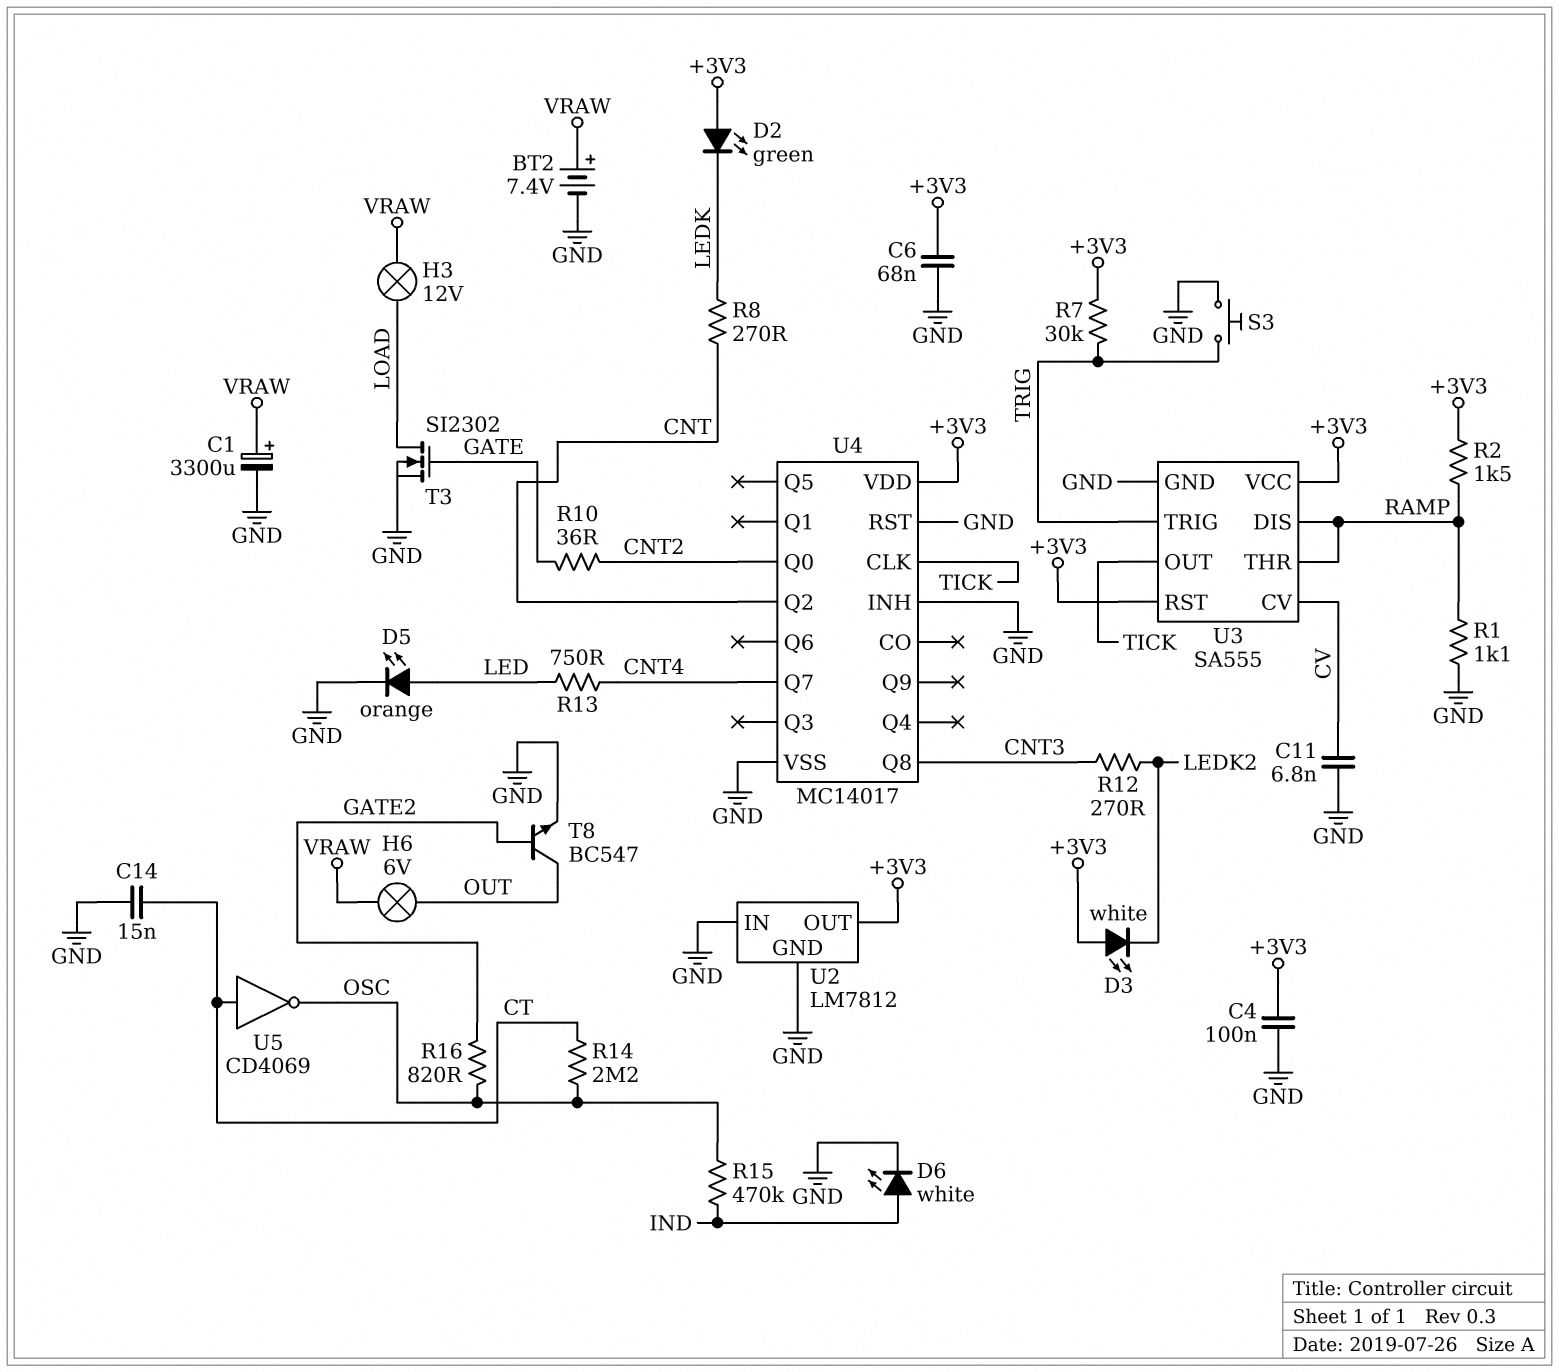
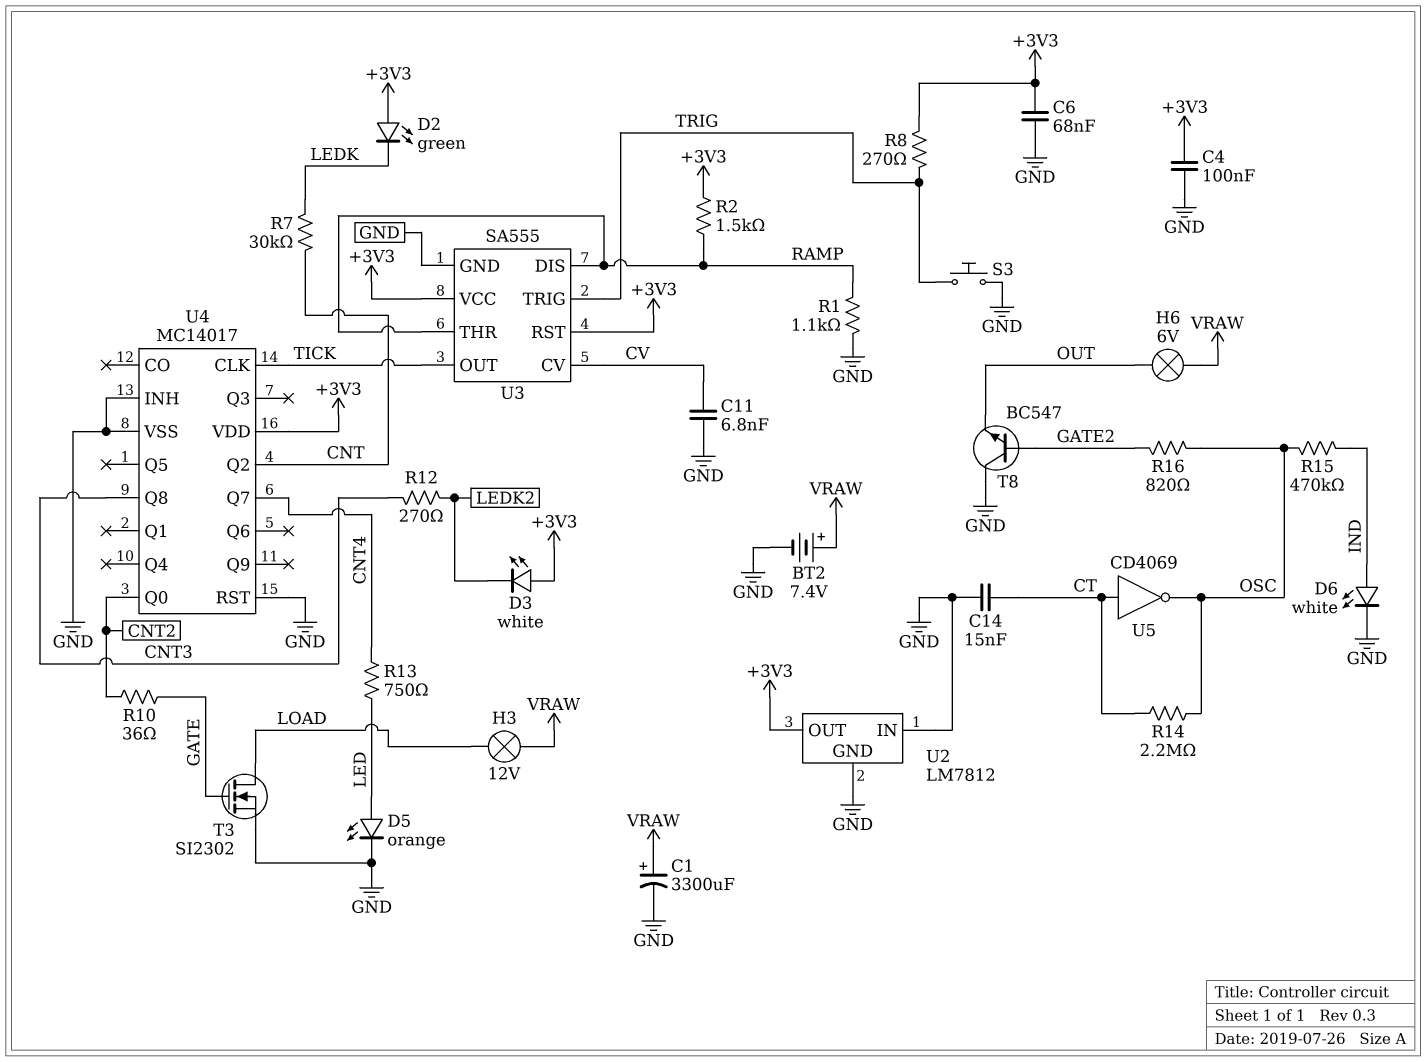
R7: 30k (+3V3, TRIG) -> 30k (CNT, LEDK)
R8: 270 (CNT, LEDK) -> 270 (+3V3, TRIG)
T8: NPN BC547 (B GATE2, C OUT, E GND) -> NPN BC547 (B GATE2, C GND, E OUT)

